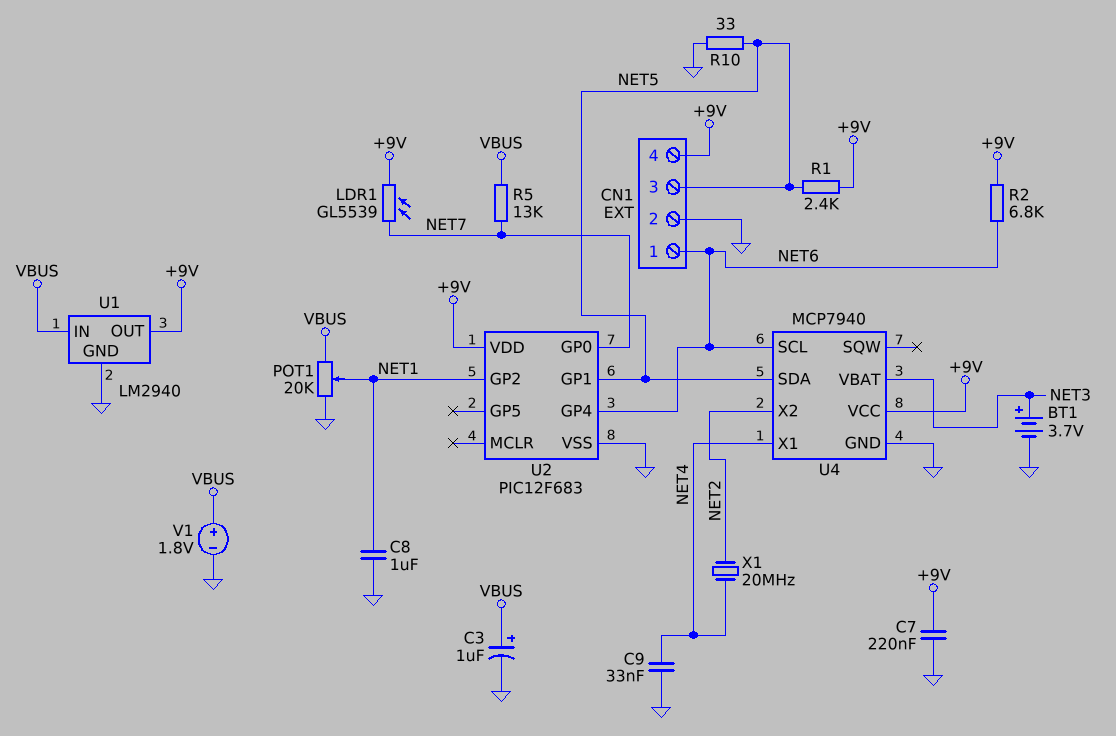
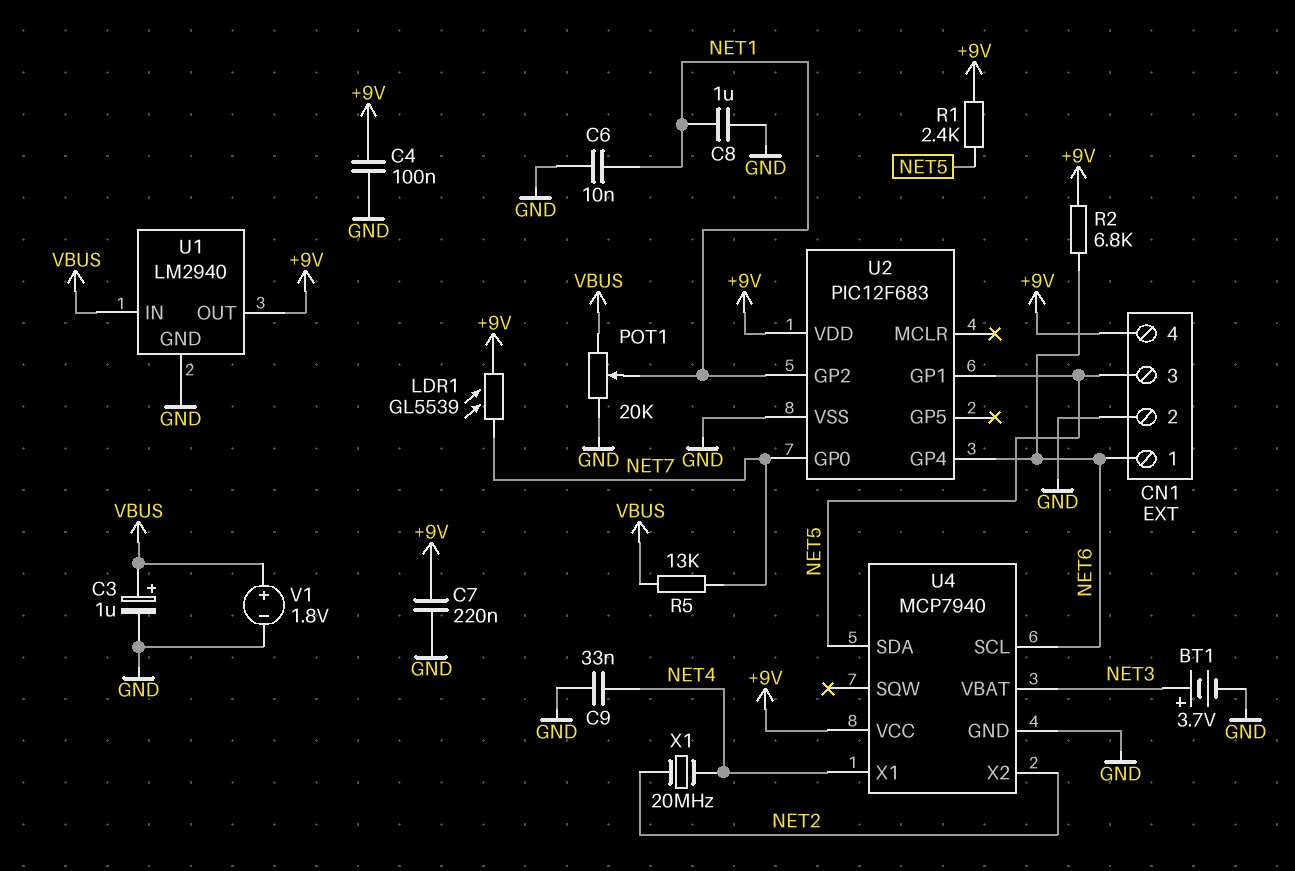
C4: none -> 100nF (+9V, GND)
C6: none -> 10nF (GND, NET1)
R10: 33 (GND, NET5) -> none

